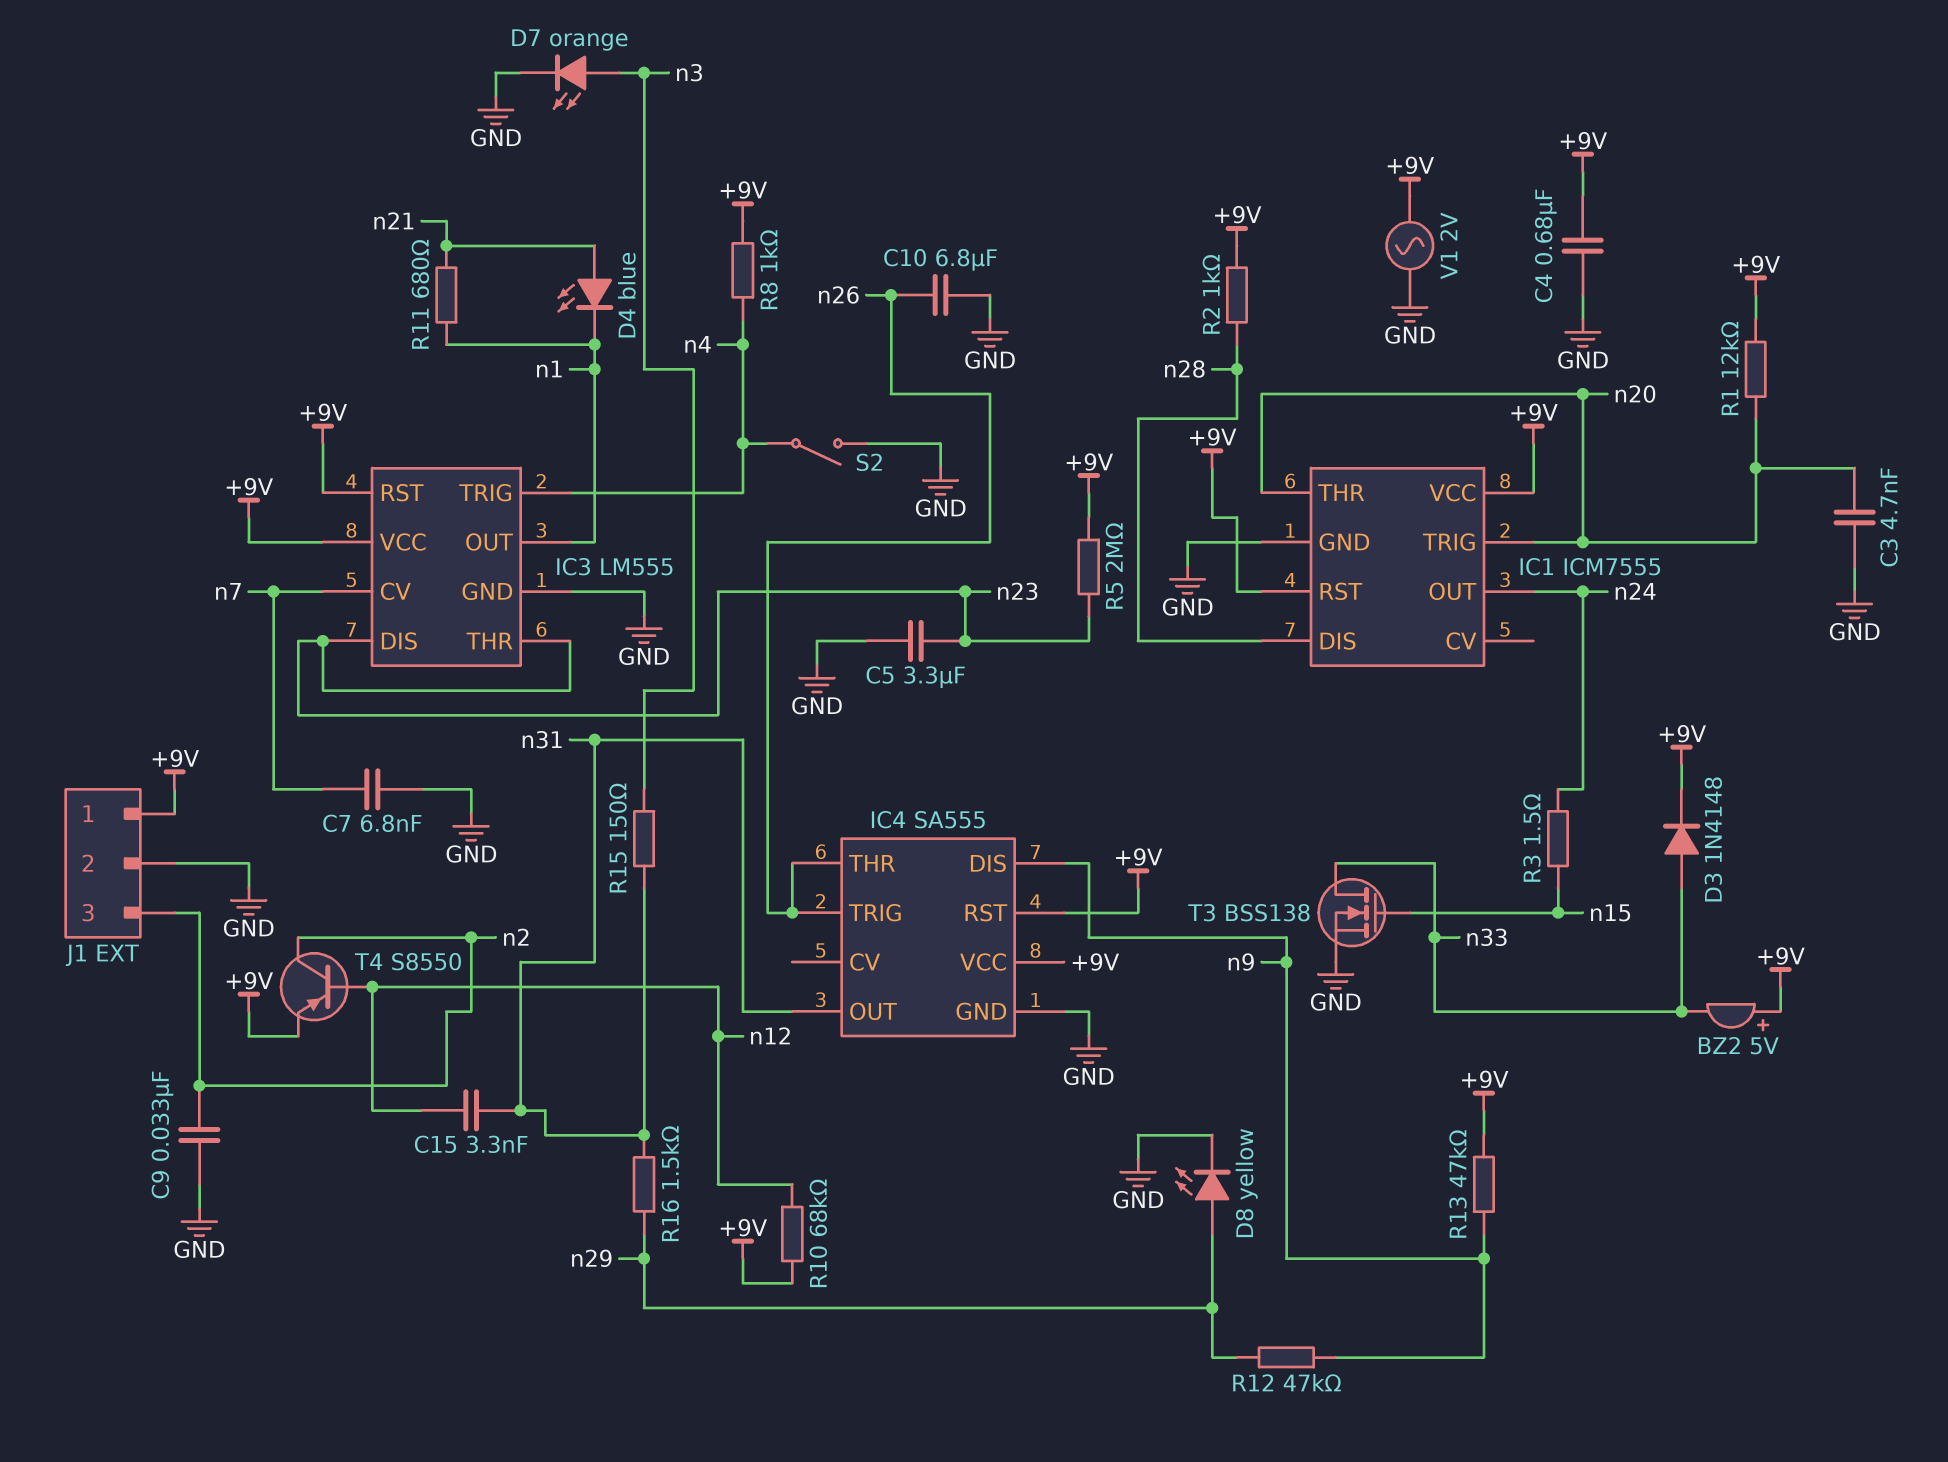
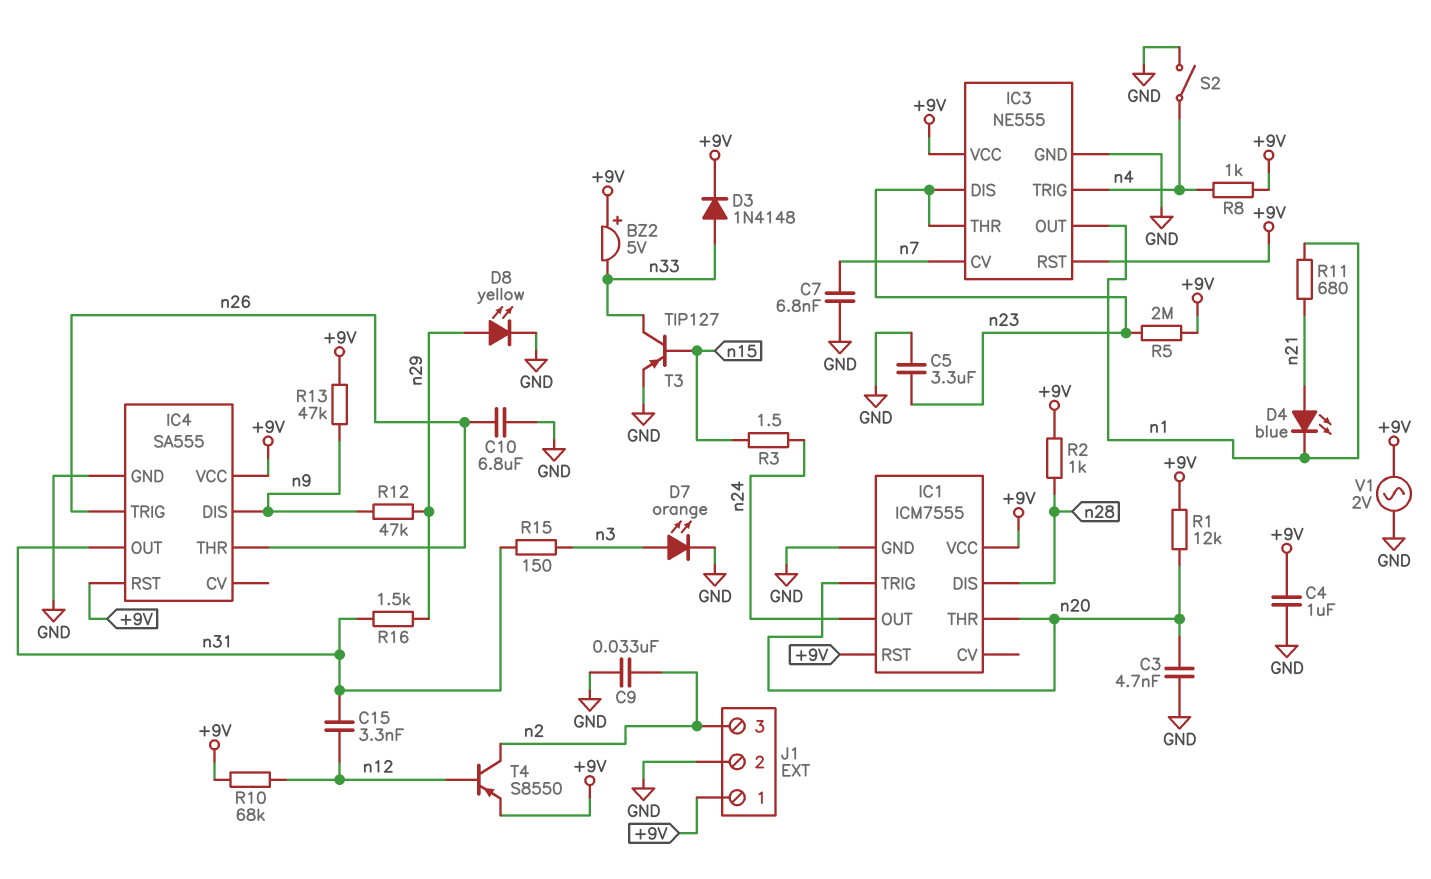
C4: 680nF (+9V, GND) -> 1uF (+9V, GND)
IC3: LM555 -> NE555
T3: NMOS BSS138 (G n15, D n33, S GND) -> PNP TIP127 (B n15, C n33, E GND)

